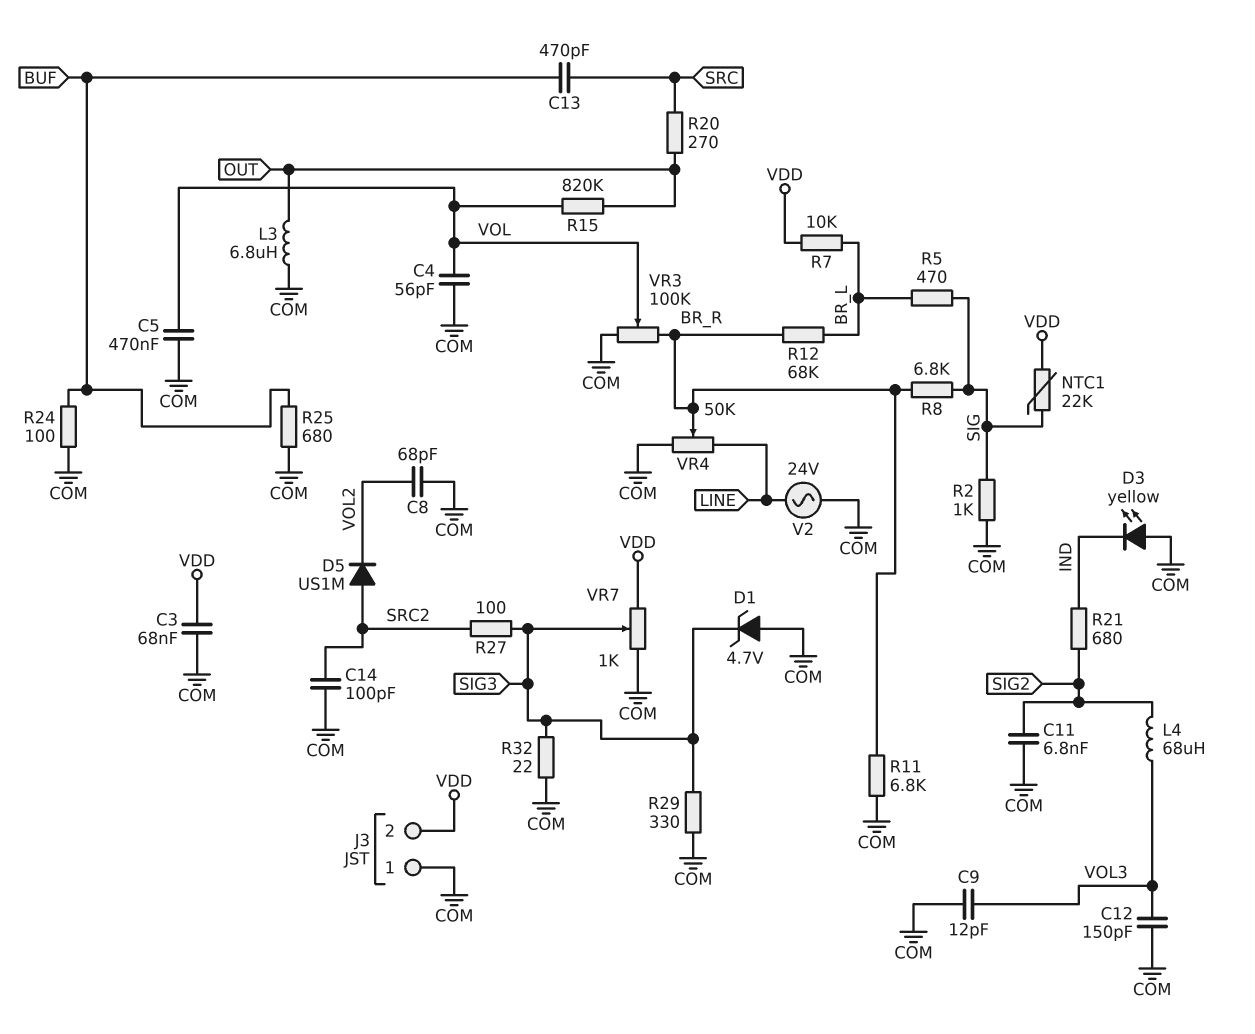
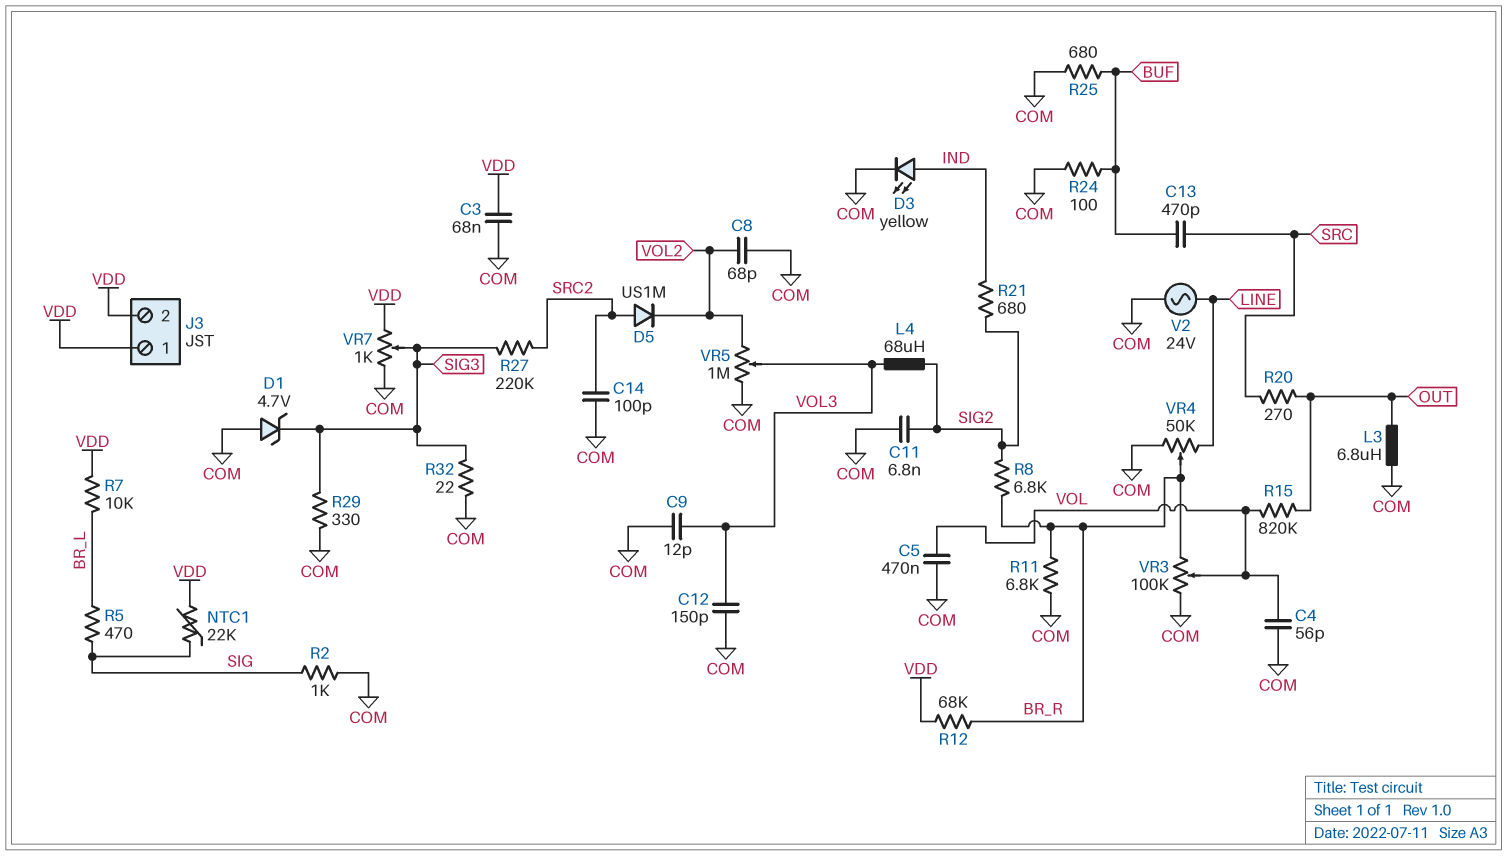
D3: LED yellow (A COM, K IND) -> LED yellow (A IND, K COM)
J3 pin 1: COM -> VDD
R8: 6.8k (BR_R, SIG) -> 6.8k (BR_R, SIG2)
R12: 68k (BR_L, BR_R) -> 68k (BR_R, VDD)
R27: 100 (SIG3, SRC2) -> 220k (SIG3, SRC2)
VR5: none -> 1M (COM, VOL2, wiper VOL3)

